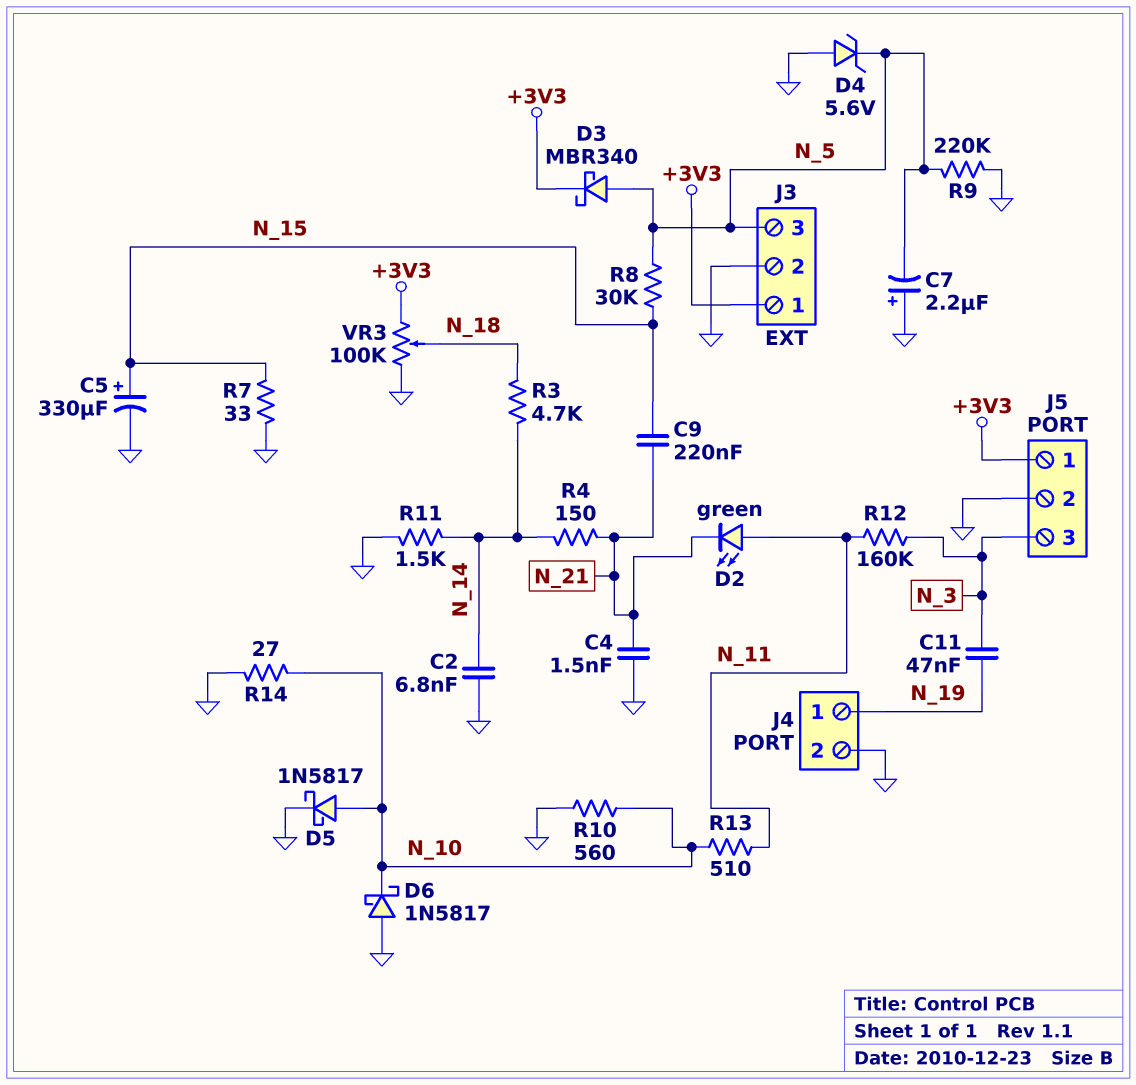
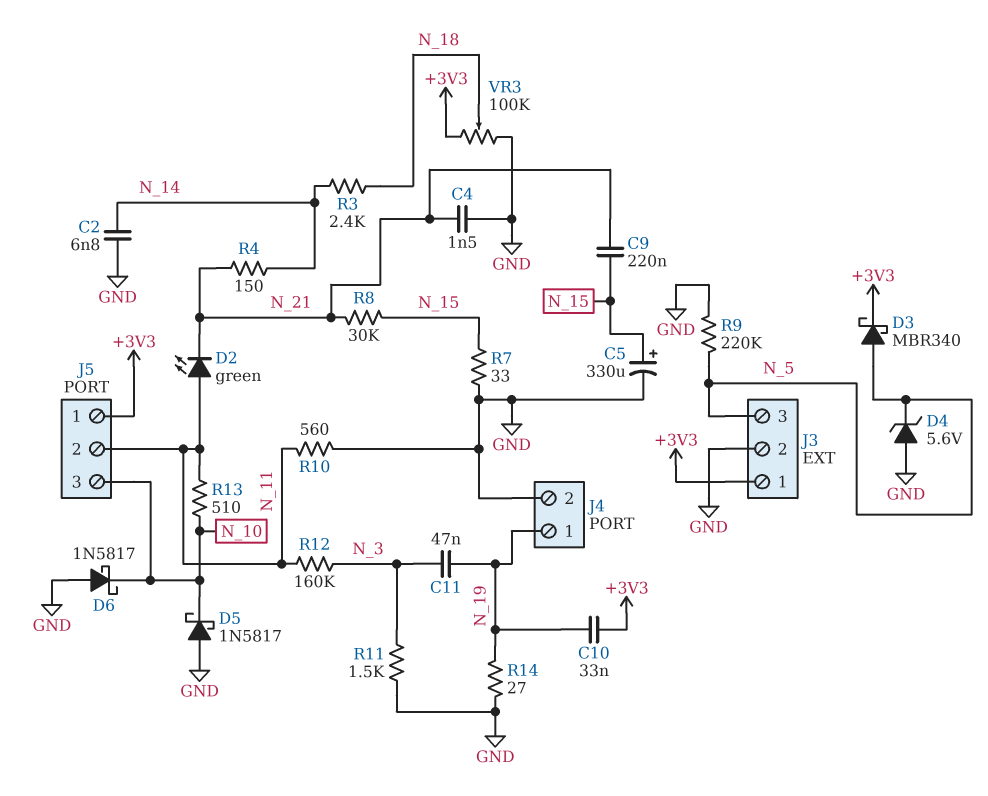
C7: 2.2uF (plus GND, minus N_5) -> none
C10: none -> 33nF (+3V3, N_19)
D5: schottky 1N5817 (A N_10, K GND) -> schottky 1N5817 (A GND, K N_10)
J5 pin 2: GND -> N_11
J5 pin 3: N_3 -> N_10
R3: 4.7k (N_14, N_18) -> 2.4k (N_14, N_18)
R8: 30k (N_5, N_15) -> 30k (N_15, N_21)
R10: 560 (GND, N_10) -> 560 (GND, N_11)
R11: 1.5k (GND, N_14) -> 1.5k (GND, N_3)
R14: 27 (GND, N_10) -> 27 (GND, N_19)

